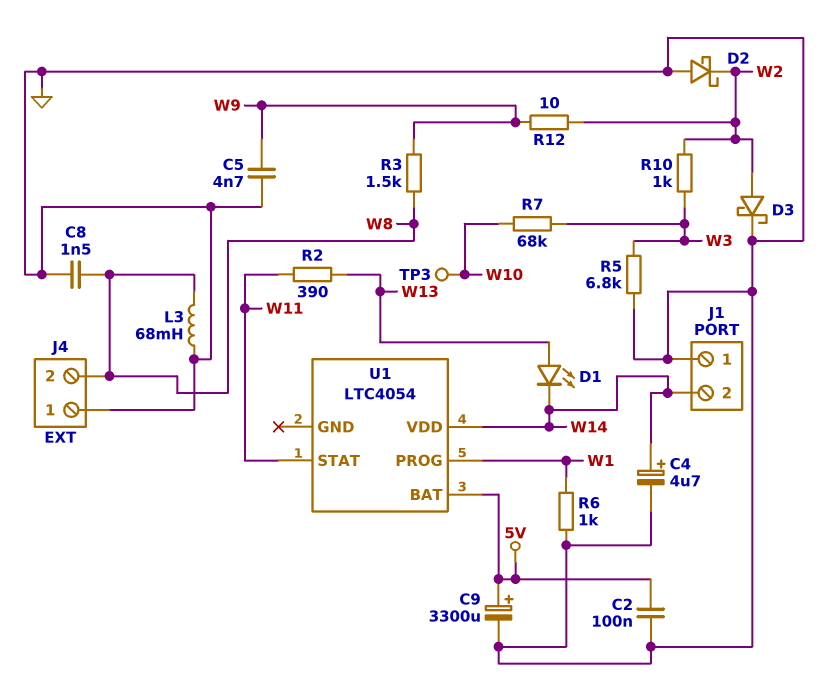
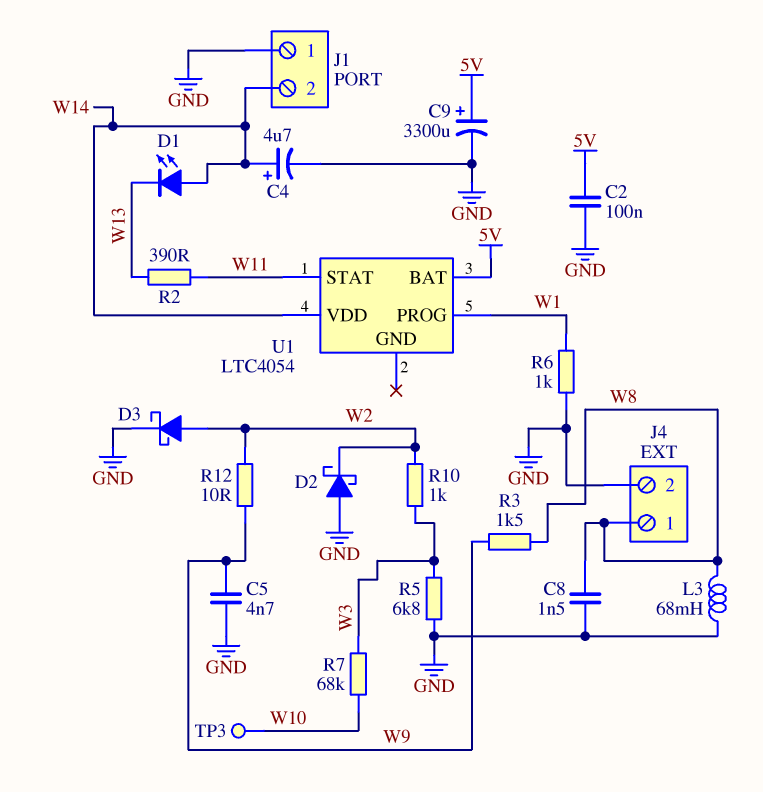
D1: LED (A W13, K W14) -> LED (A W14, K W13)
J4 pin 1: GND -> W8
J4 pin 2: W8 -> GND

